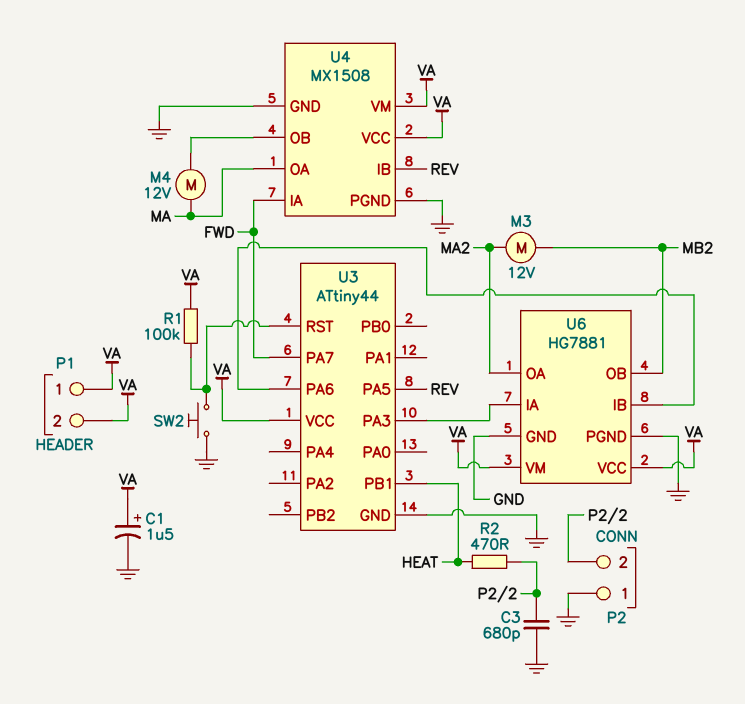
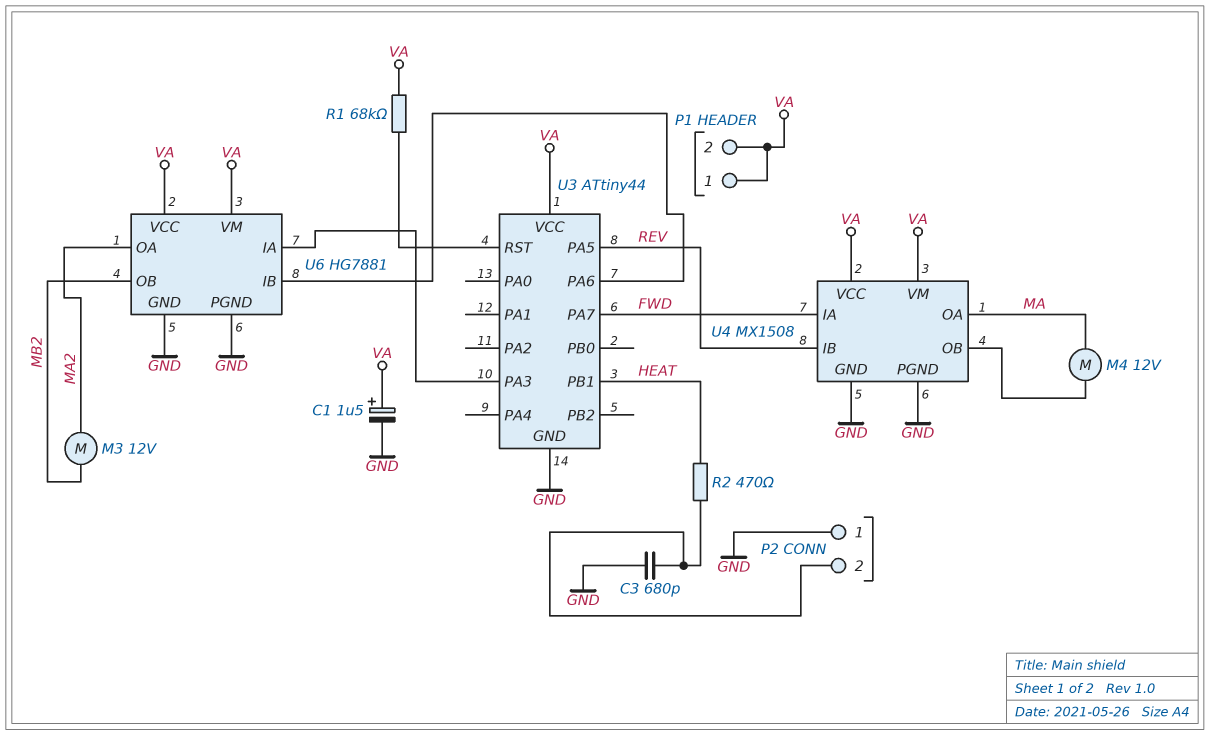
R1: 100k (U3/RST, VA) -> 68k (U3/RST, VA)
SW2: button (GND, U3/RST) -> none

